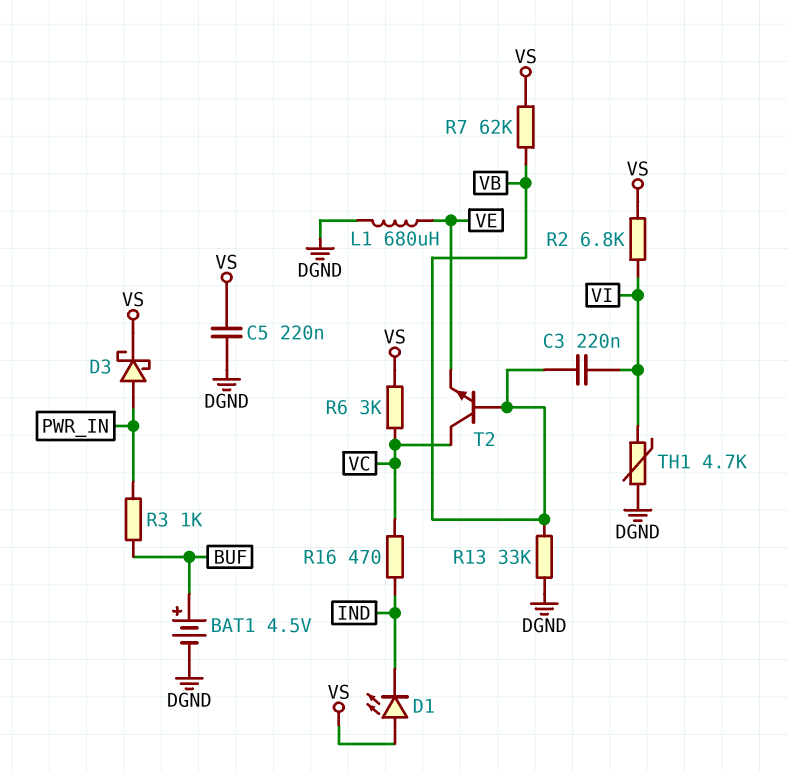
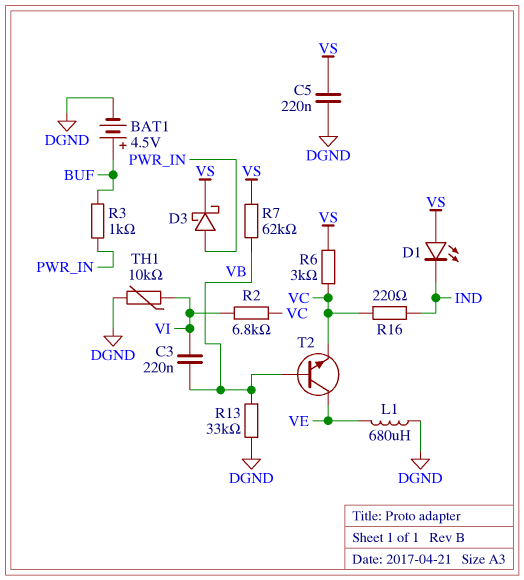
R2: 6.8k (VI, VS) -> 6.8k (VC, VI)
R16: 470 (IND, VC) -> 220 (IND, VC)
T2: NPN (B VB, C VC, E VE) -> NPN (B VB, C VE, E VC)
TH1: 4.7k (DGND, VI) -> 10k (DGND, VI)

